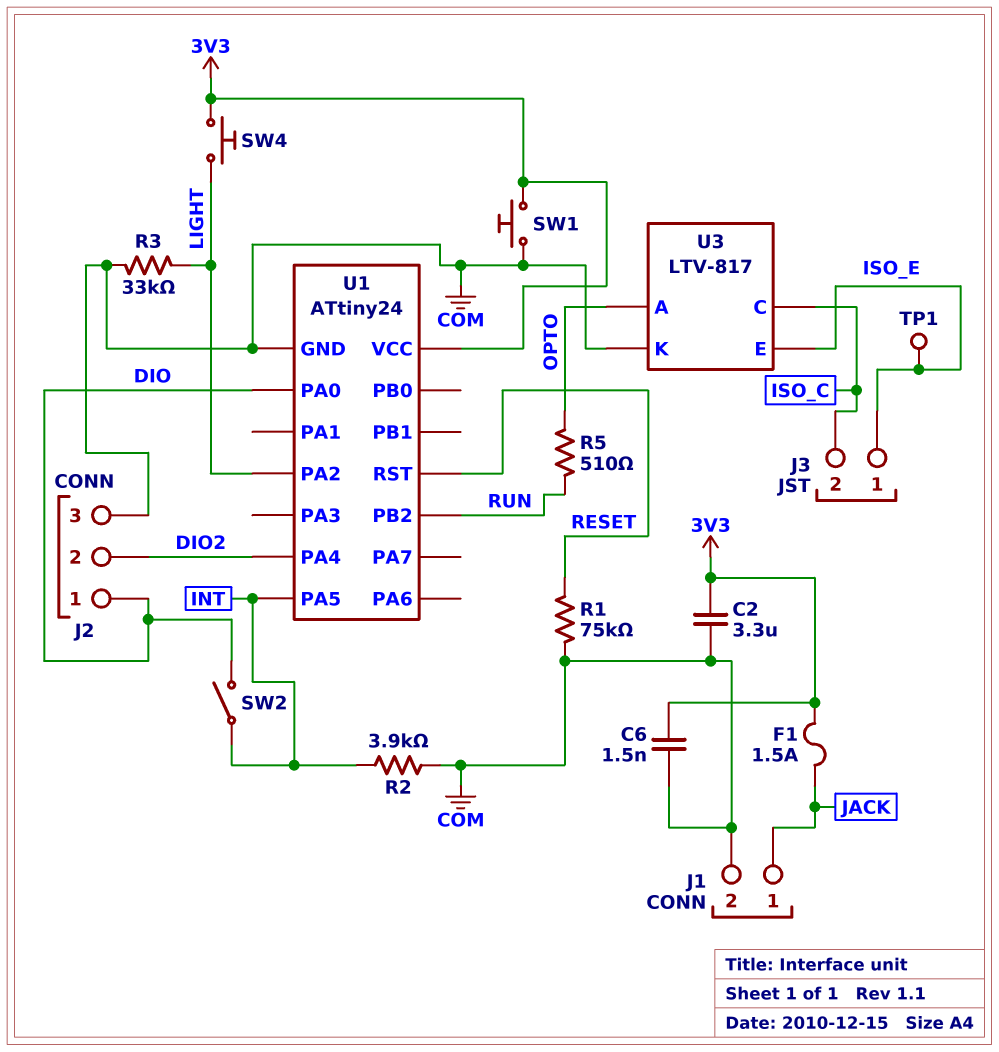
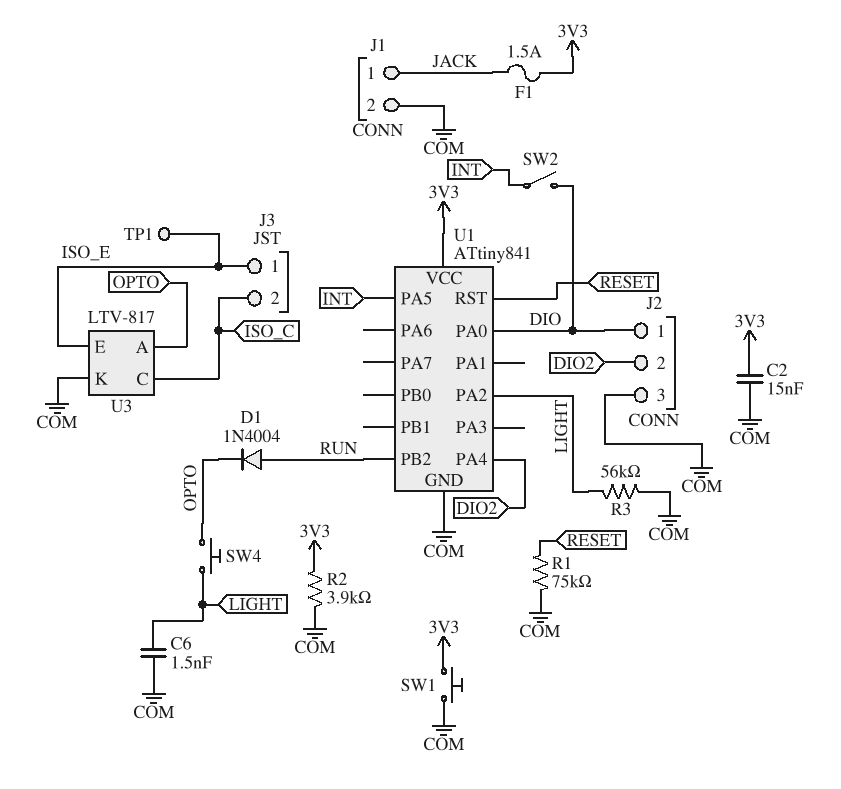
C2: 3.3uF (3V3, COM) -> 15nF (3V3, COM)
C6: 1.5nF (3V3, COM) -> 1.5nF (COM, LIGHT)
D1: none -> diode 1N4004 (A RUN, K OPTO)
R2: 3.9k (COM, INT) -> 3.9k (3V3, COM)
R3: 33k (COM, LIGHT) -> 56k (COM, LIGHT)
R5: 510 (OPTO, RUN) -> none
SW4: button (3V3, LIGHT) -> button (LIGHT, OPTO)
U1: ATtiny24 -> ATtiny841

